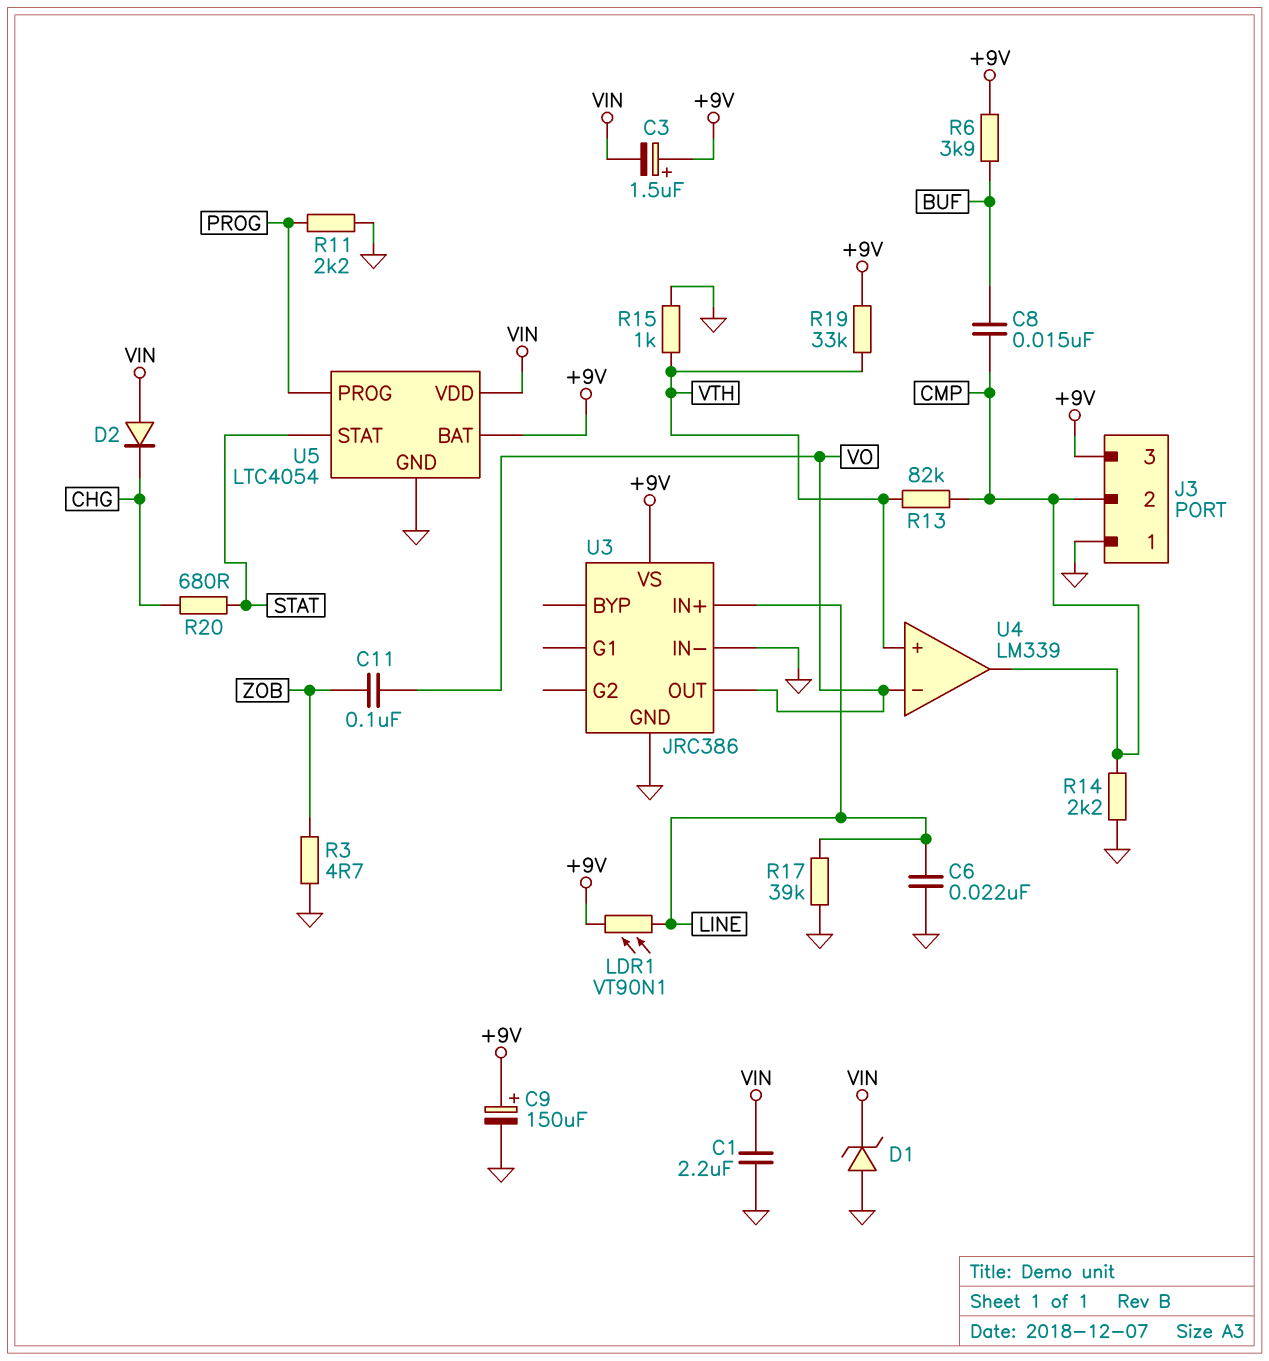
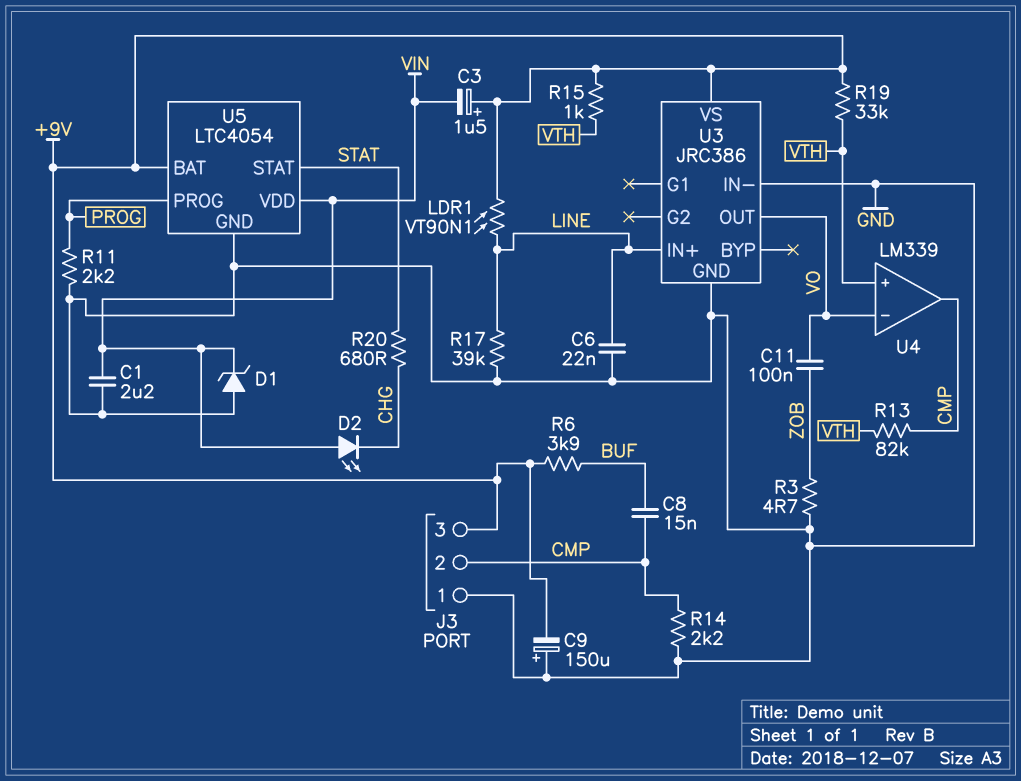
C9: 150uF (plus +9V, minus GND) -> 150uF (plus GND, minus +9V)
D2: diode (A VIN, K CHG) -> LED (A VIN, K CHG)
R15: 1k (GND, VTH) -> 1k (+9V, VTH)

